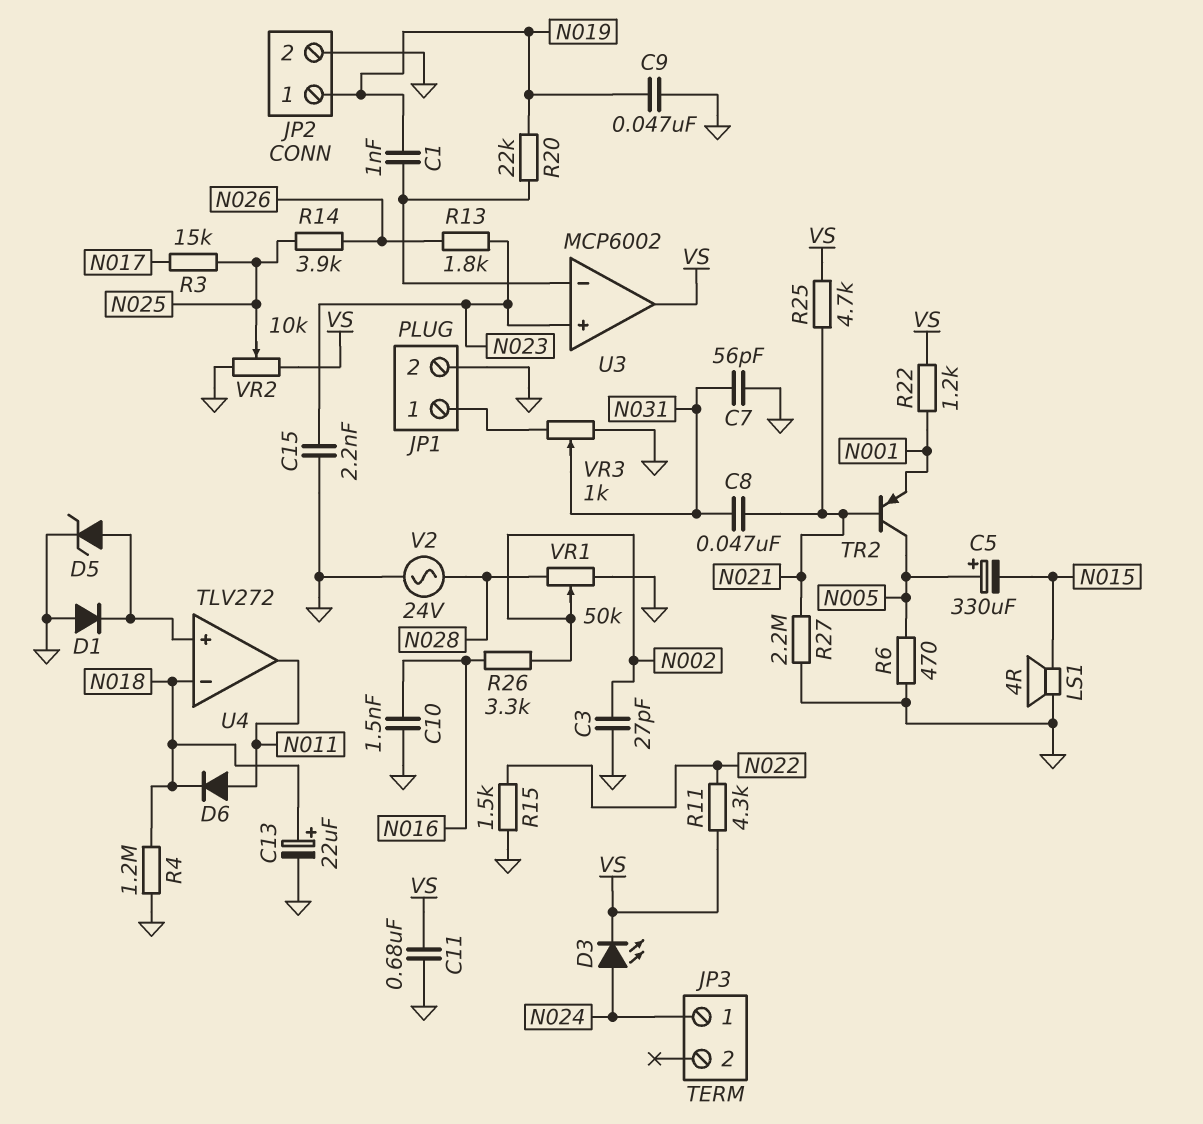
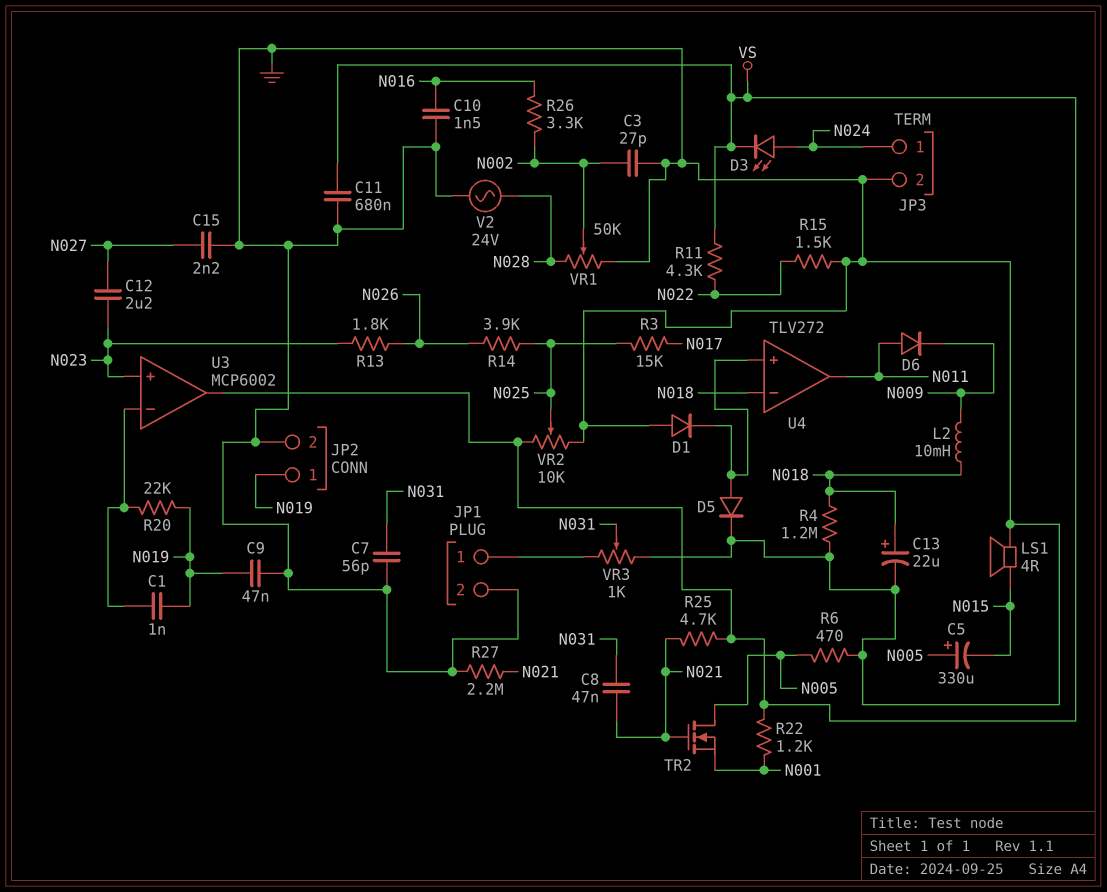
C12: none -> 2.2uF (N023, N027)
C15: 2.2nF (GND, N023) -> 2.2nF (GND, N027)
D5: zener (A U4/in+, K GND) -> diode (A U4/in+, K GND)
D6: diode (A N011, K N018) -> diode (A N011, K N009)
JP3 pin 2: none -> GND
L2: none -> 10mH (N009, N018)
TR2: PNP (B N021, C N005, E N001) -> NMOS (G N021, D N005, S N001)

